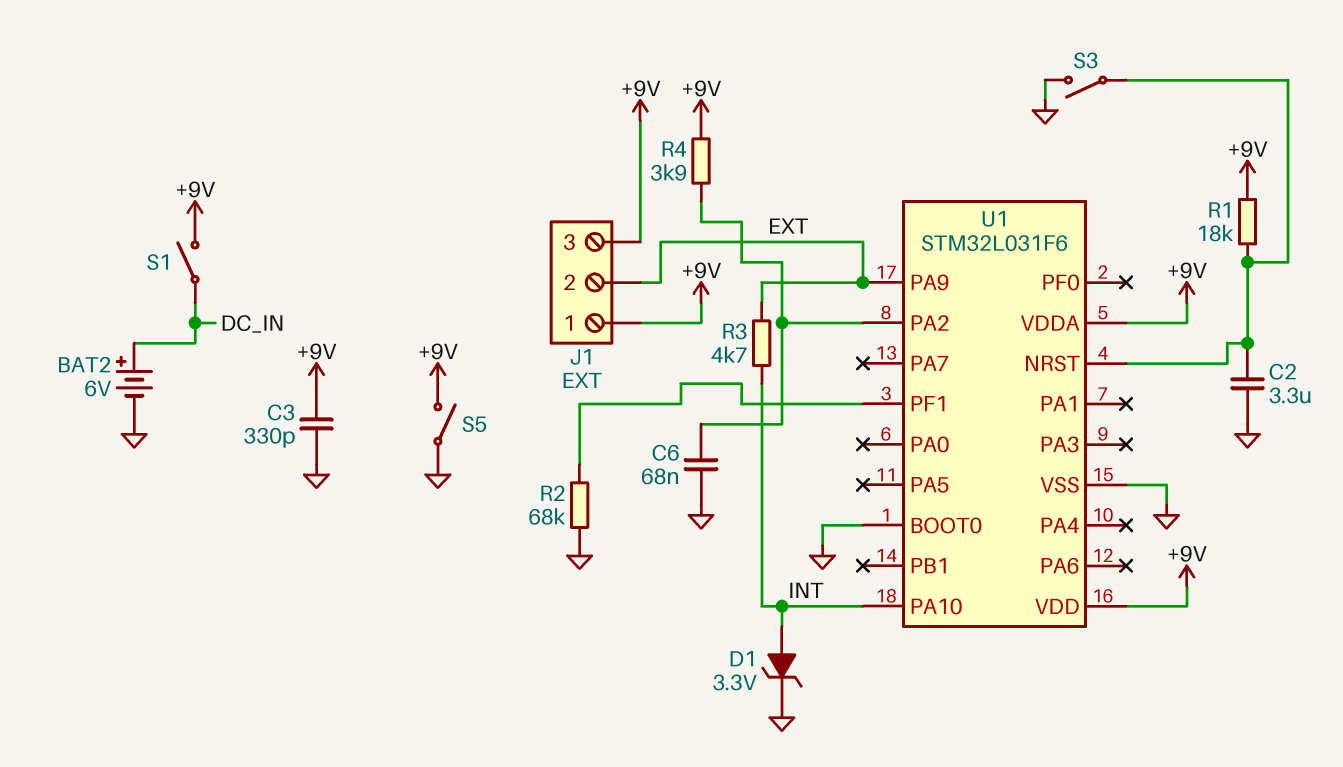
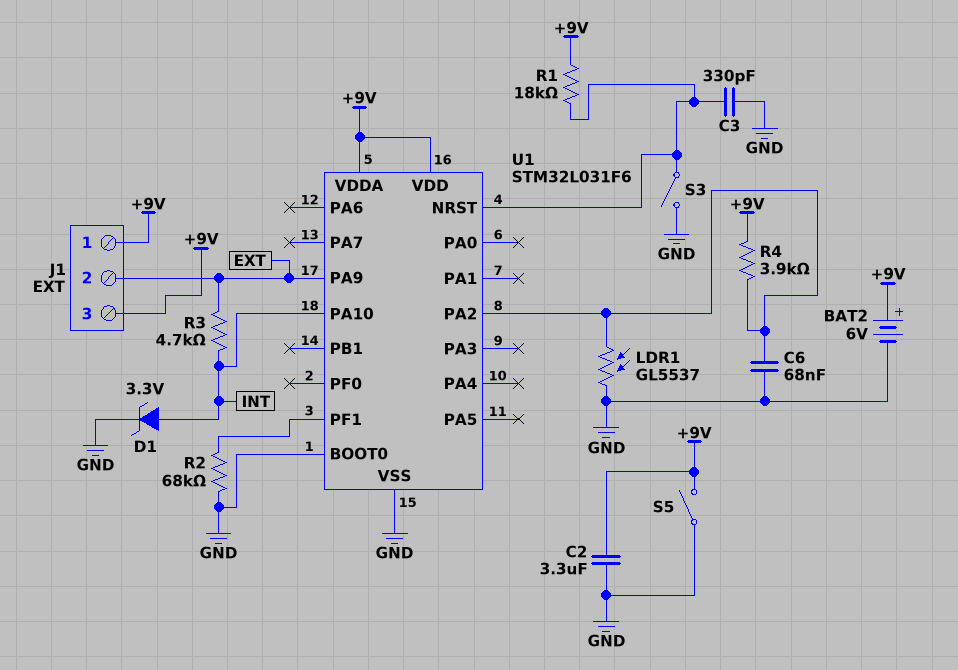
BAT2: 6V (plus DC_IN, minus GND) -> 6V (plus +9V, minus GND)
C2: 3.3uF (GND, U1/NRST) -> 3.3uF (+9V, GND)
C3: 330pF (+9V, GND) -> 330pF (GND, U1/NRST)
LDR1: none -> GL5537 (GND, U1/PA2)
S1: switch (+9V, DC_IN) -> none

